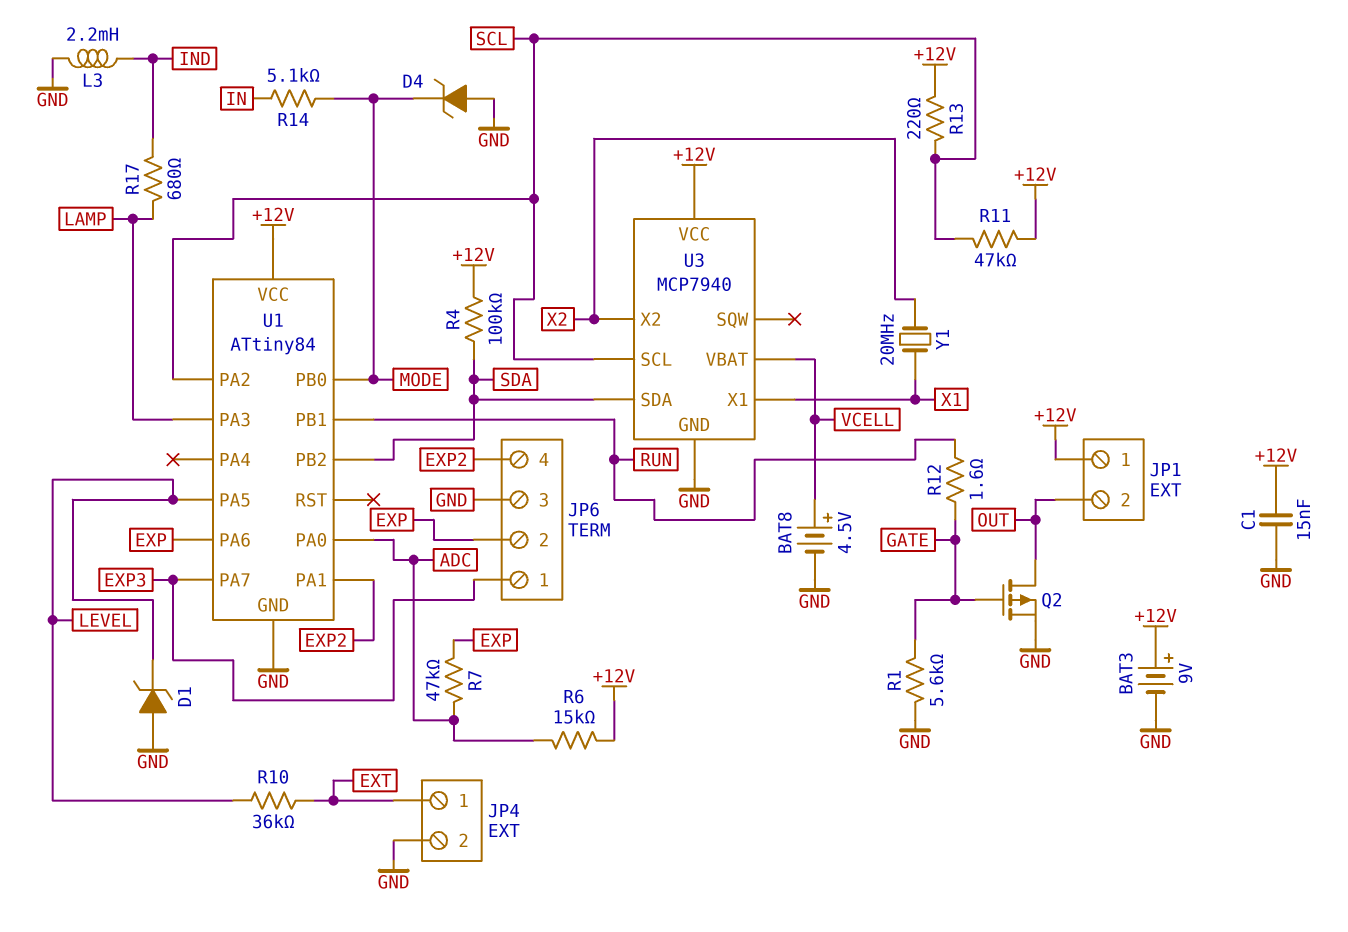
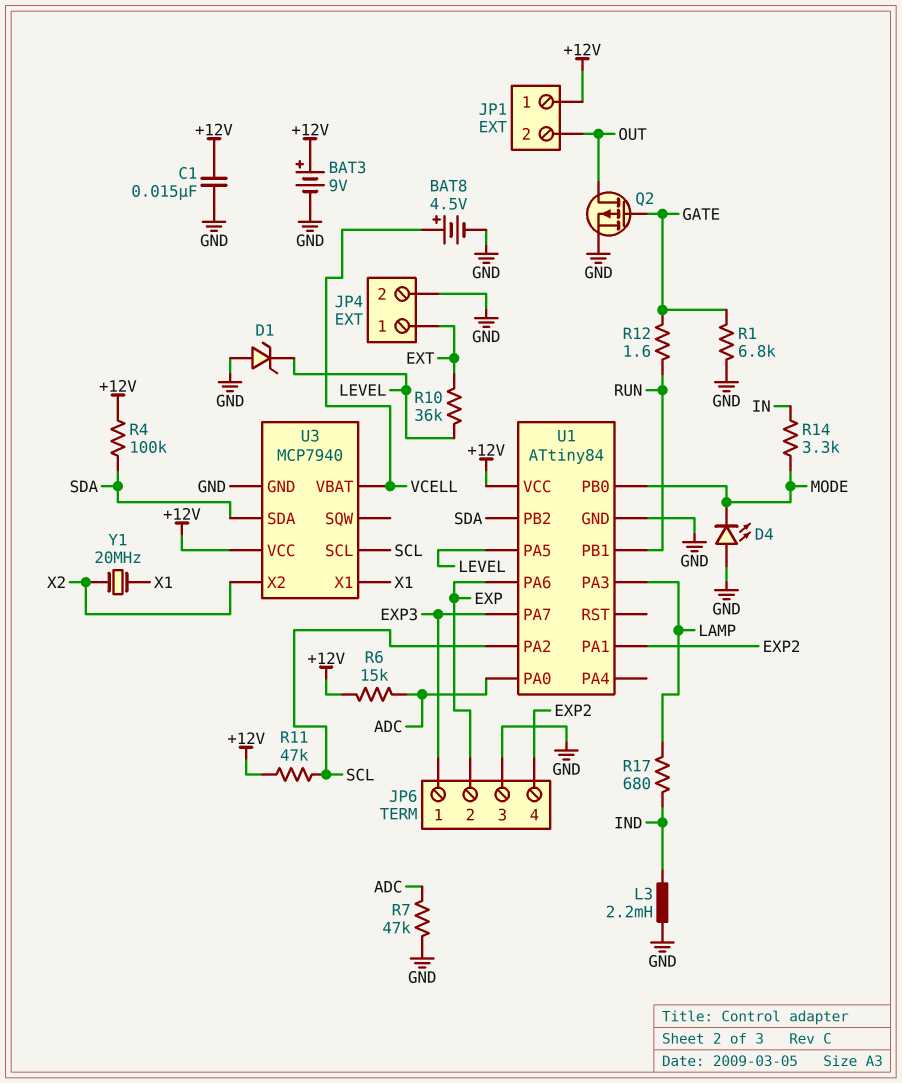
D4: zener (A GND, K MODE) -> LED (A GND, K MODE)
R1: 5.6k (GATE, GND) -> 6.8k (GATE, GND)
R7: 47k (ADC, EXP) -> 47k (ADC, GND)
R13: 220 (+12V, SCL) -> none
R14: 5.1k (IN, MODE) -> 3.3k (IN, MODE)

